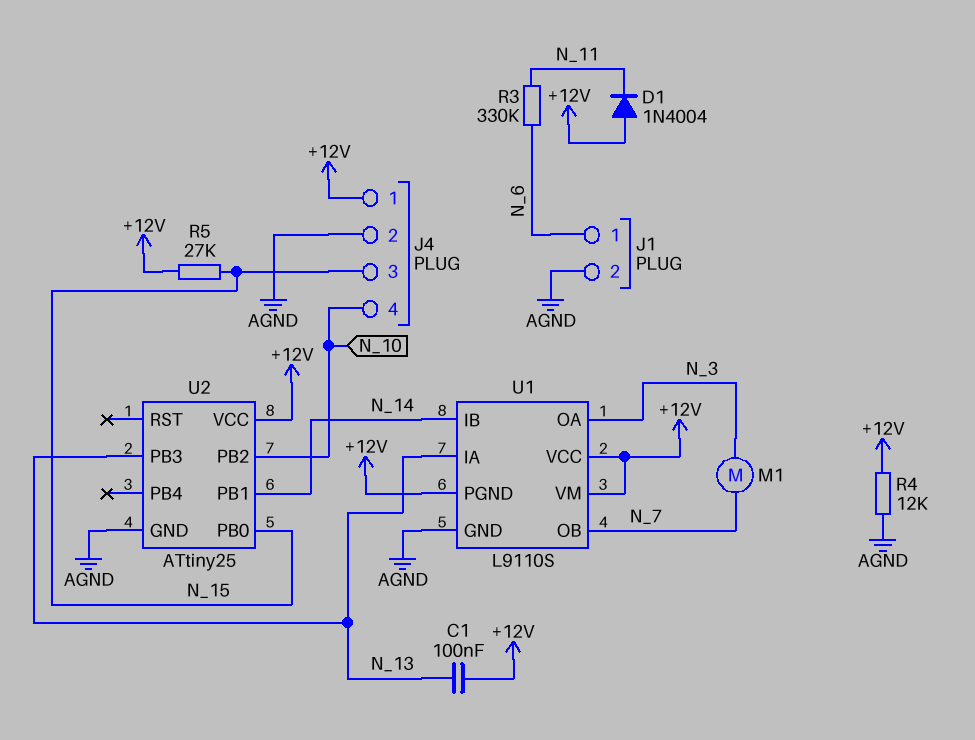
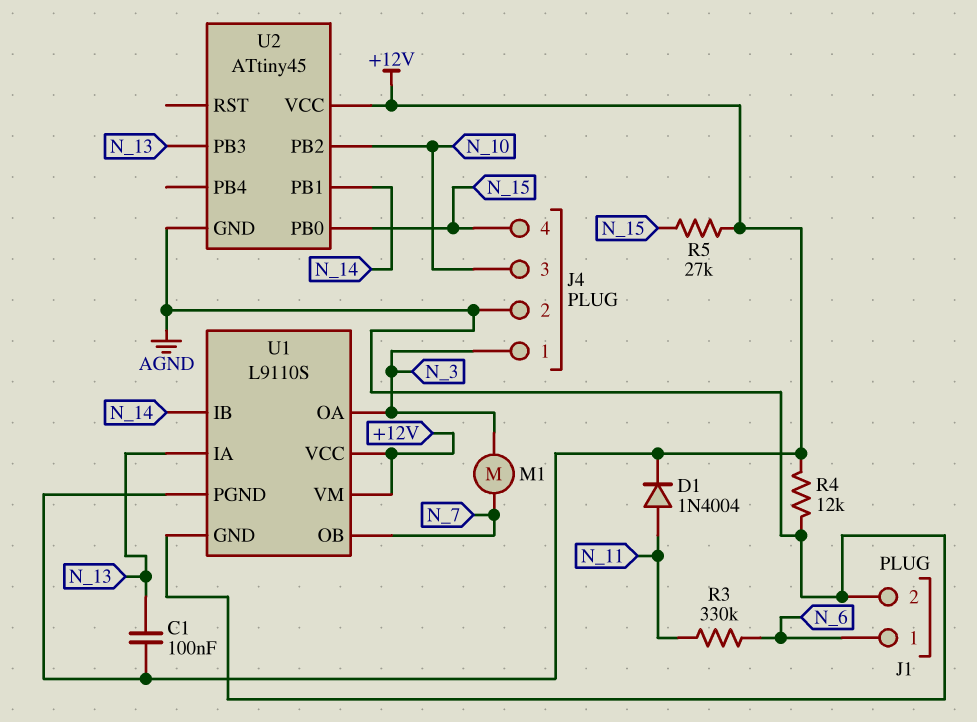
D1: diode 1N4004 (A +12V, K N_11) -> diode 1N4004 (A N_11, K +12V)
J4 pin 1: +12V -> N_3
J4 pin 3: N_15 -> N_10
J4 pin 4: N_10 -> N_15
U2: ATtiny25 -> ATtiny45

